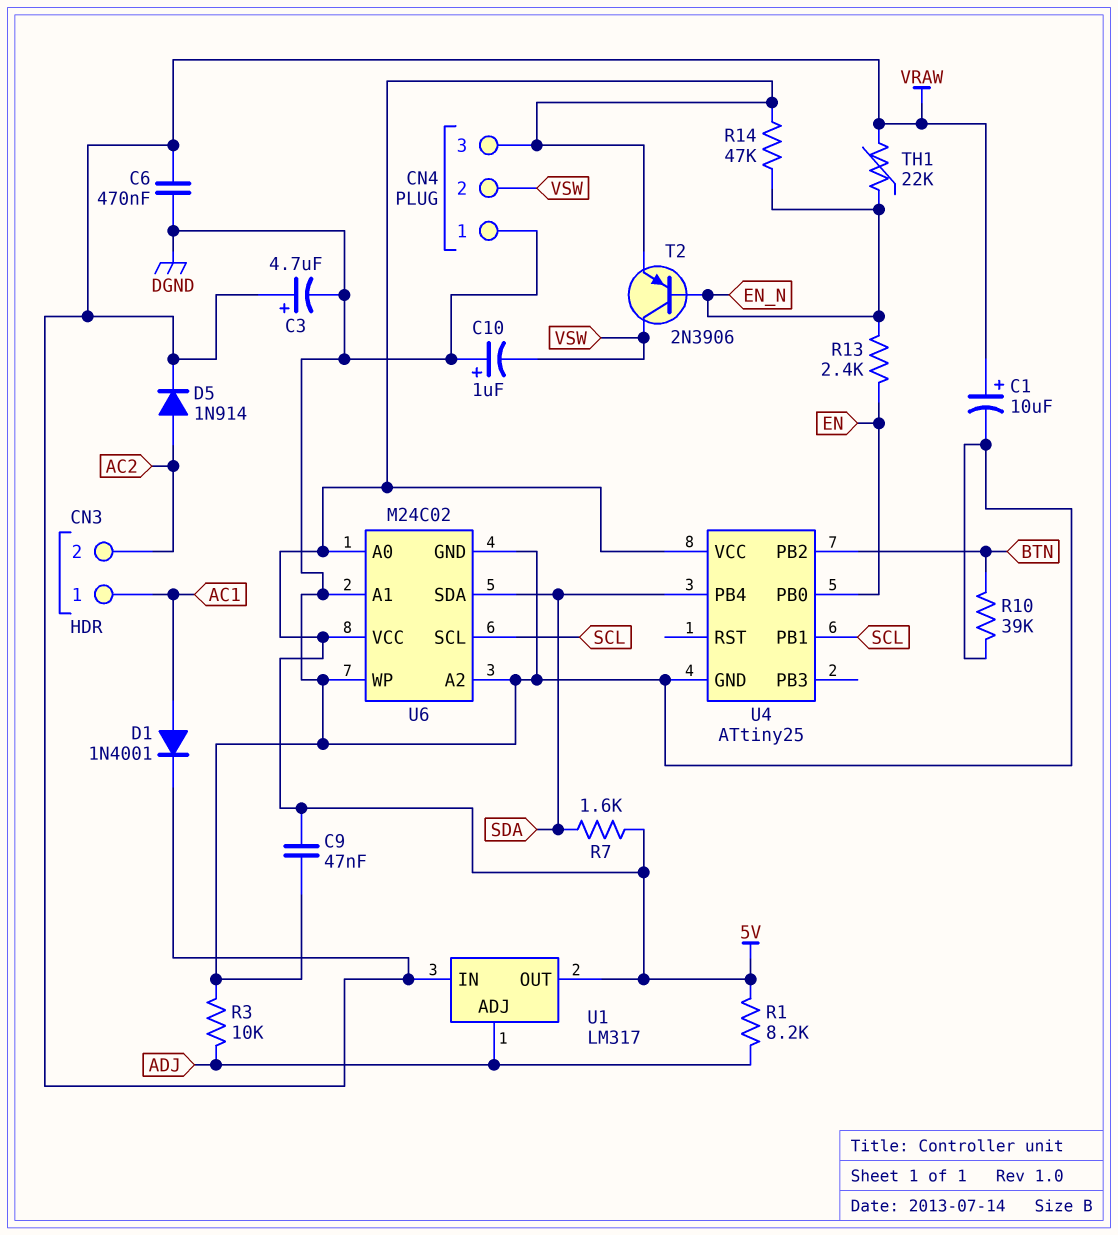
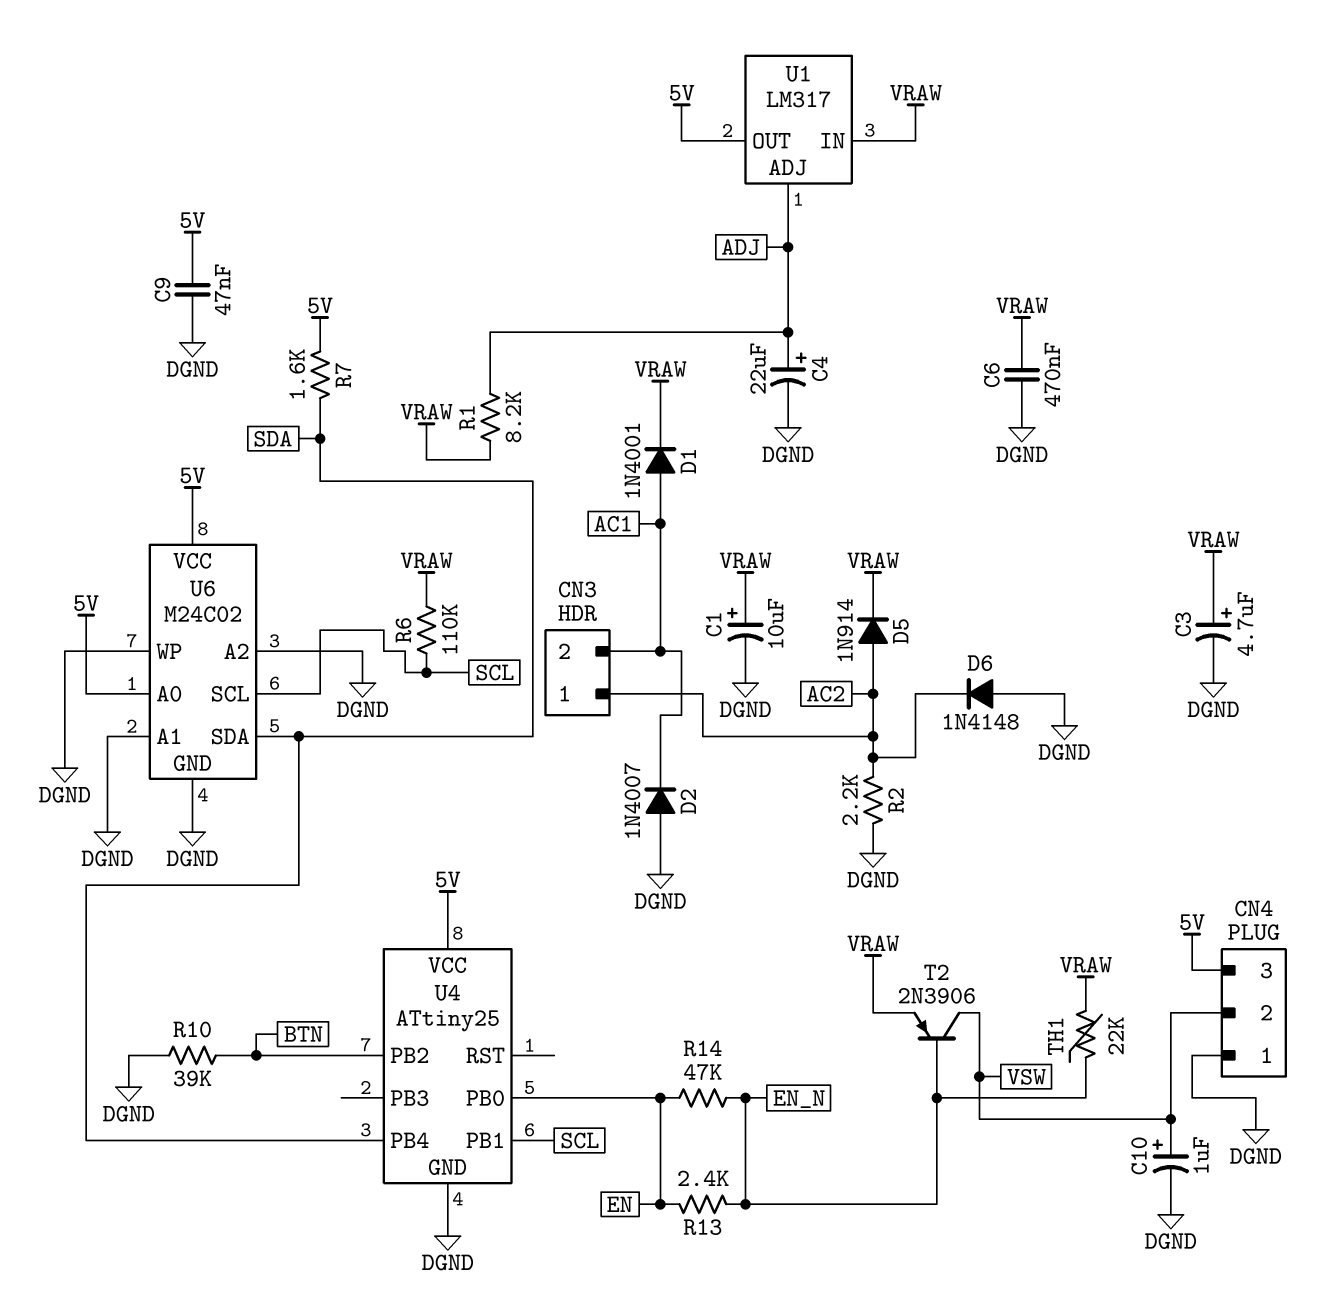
C4: none -> 22uF (plus ADJ, minus DGND)
C10: 1uF (plus DGND, minus VSW) -> 1uF (plus VSW, minus DGND)
CN3 pin 1: AC1 -> AC2
CN3 pin 2: AC2 -> AC1
D2: none -> diode 1N4007 (A DGND, K AC1)
D6: none -> diode 1N4148 (A DGND, K AC2)
R1: 8.2k (5V, ADJ) -> 8.2k (ADJ, VRAW)
R2: none -> 2.2k (AC2, DGND)
R3: 10k (ADJ, DGND) -> none
R6: none -> 110k (SCL, VRAW)
R14: 47k (5V, EN_N) -> 47k (EN, EN_N)
T2: PNP 2N3906 (B EN_N, C VSW, E 5V) -> PNP 2N3906 (B EN_N, C VSW, E VRAW)

